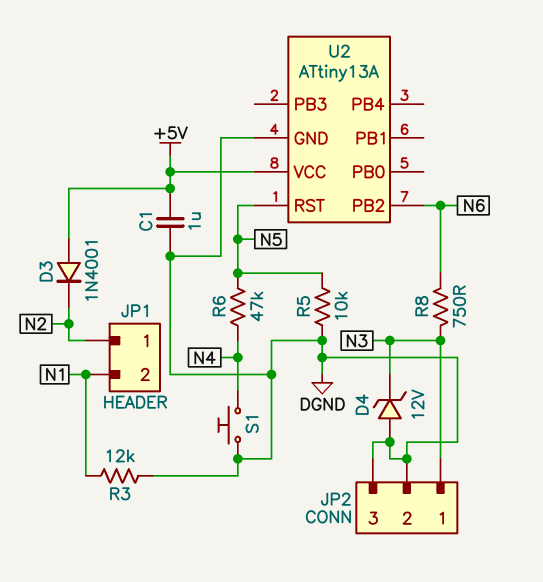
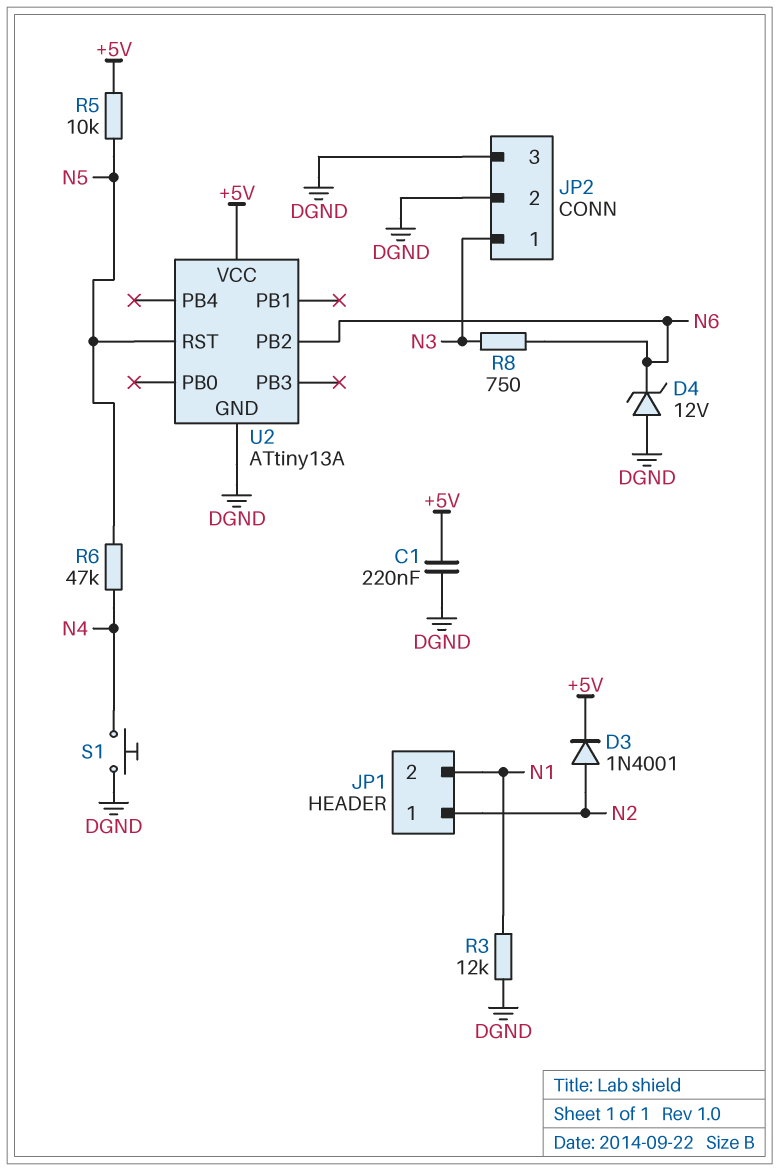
C1: 1uF (+5V, DGND) -> 220nF (+5V, DGND)
D3: diode 1N4001 (A +5V, K N2) -> diode 1N4001 (A N2, K +5V)
D4: zener 12V (A DGND, K N3) -> zener 12V (A DGND, K N6)
R5: 10k (DGND, N5) -> 10k (+5V, N5)

